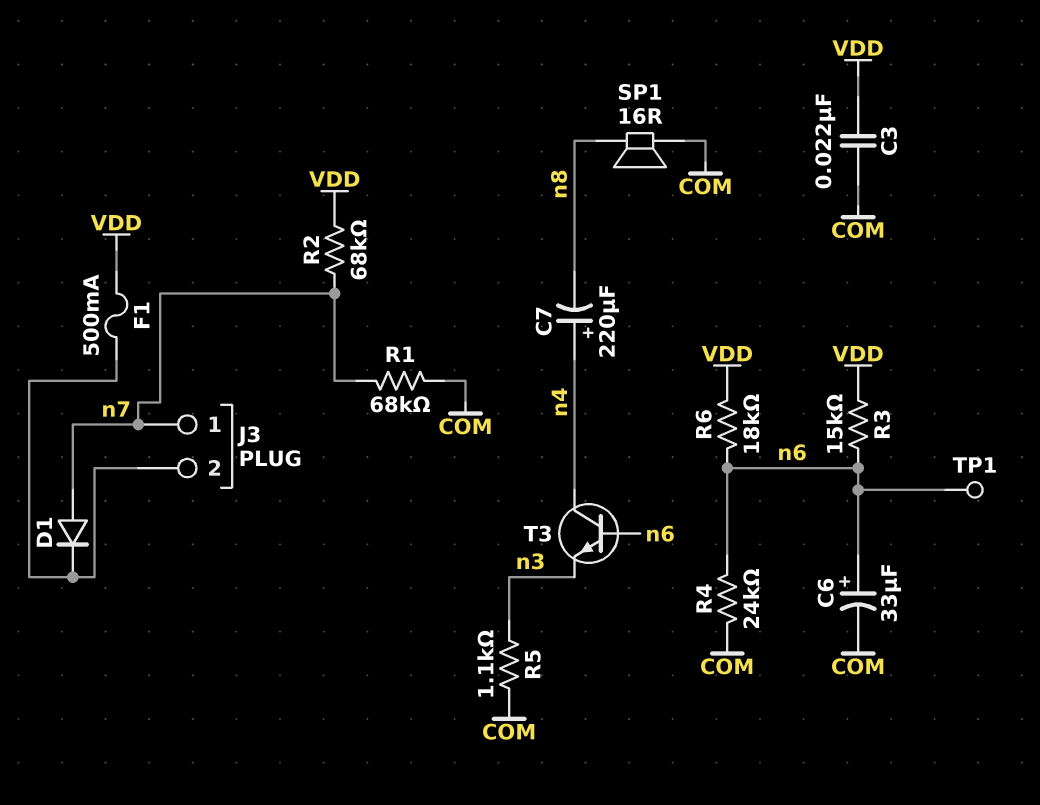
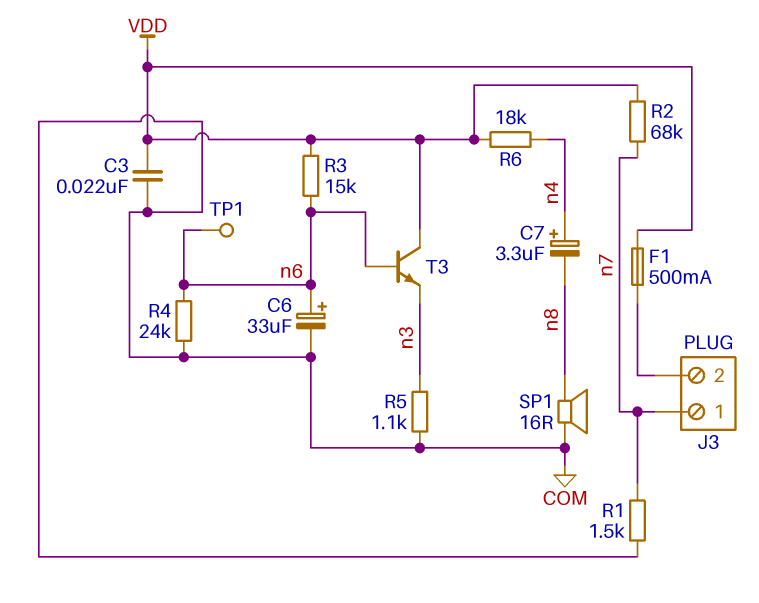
C7: 220uF (plus n4, minus n8) -> 3.3uF (plus n4, minus n8)
D1: diode (A n7, K J3/2) -> none
R1: 68k (COM, n7) -> 1.5k (COM, n7)
R6: 18k (VDD, n6) -> 18k (VDD, n4)
T3: NPN (B n6, C n4, E n3) -> NPN (B n6, C VDD, E n3)

